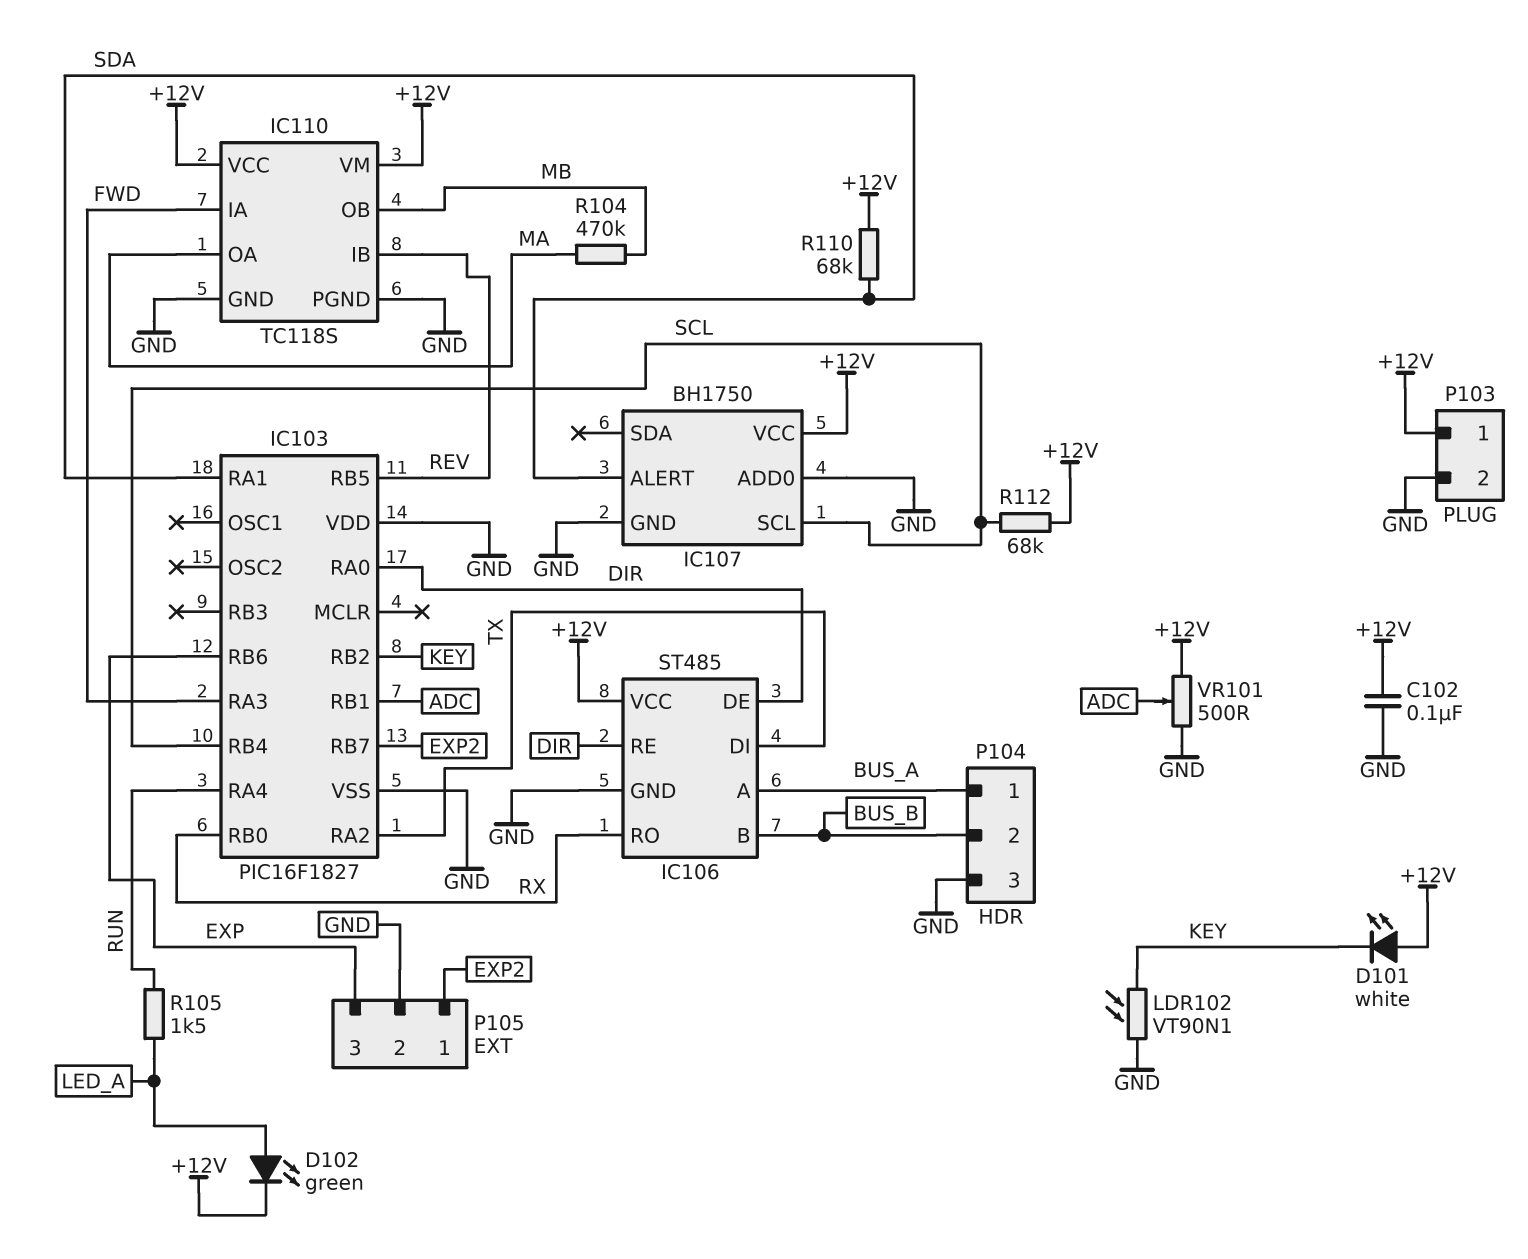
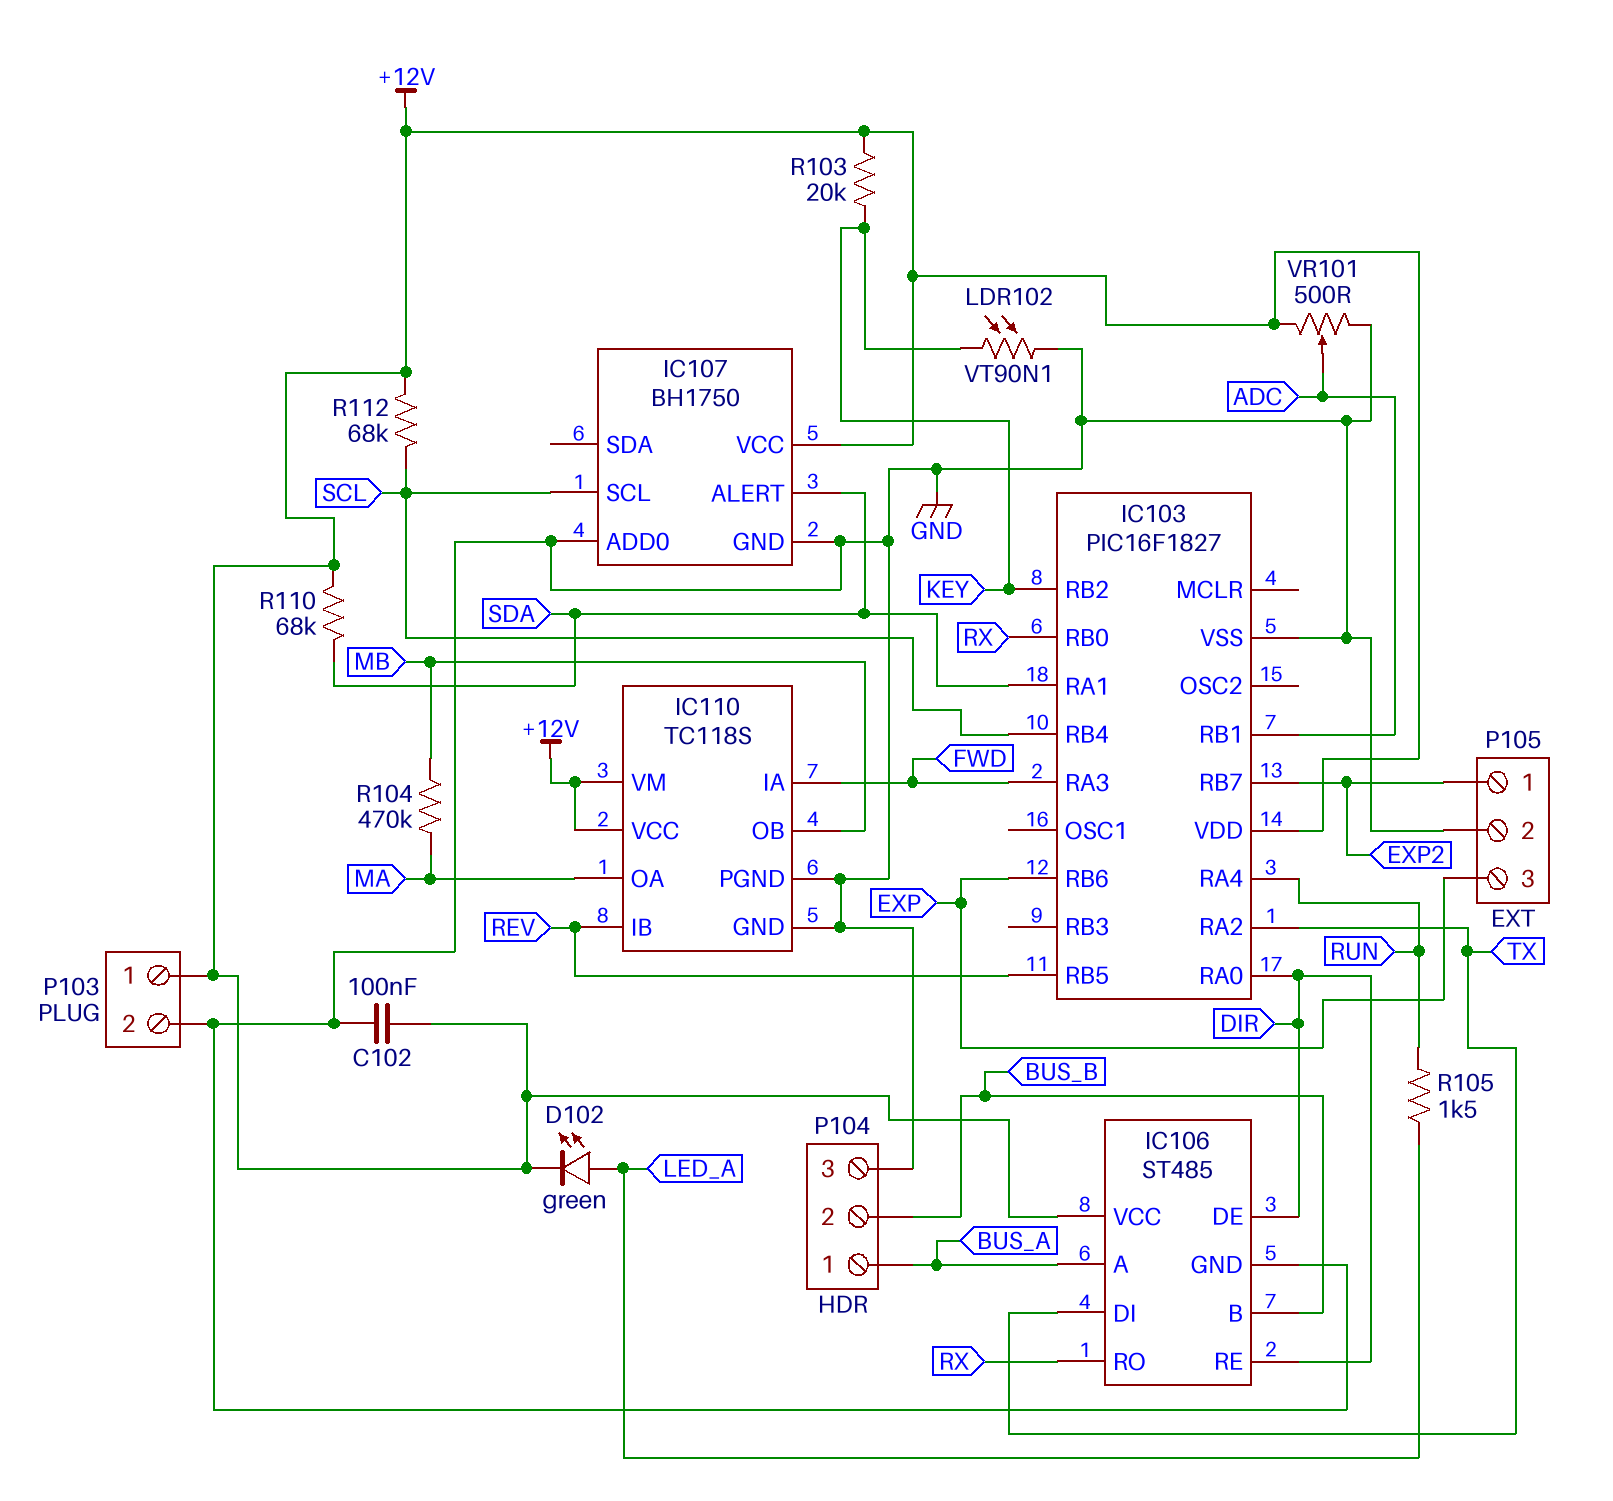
D101: LED white (A +12V, K KEY) -> none
IC103 pin VDD: GND -> +12V
R103: none -> 20k (+12V, KEY)

